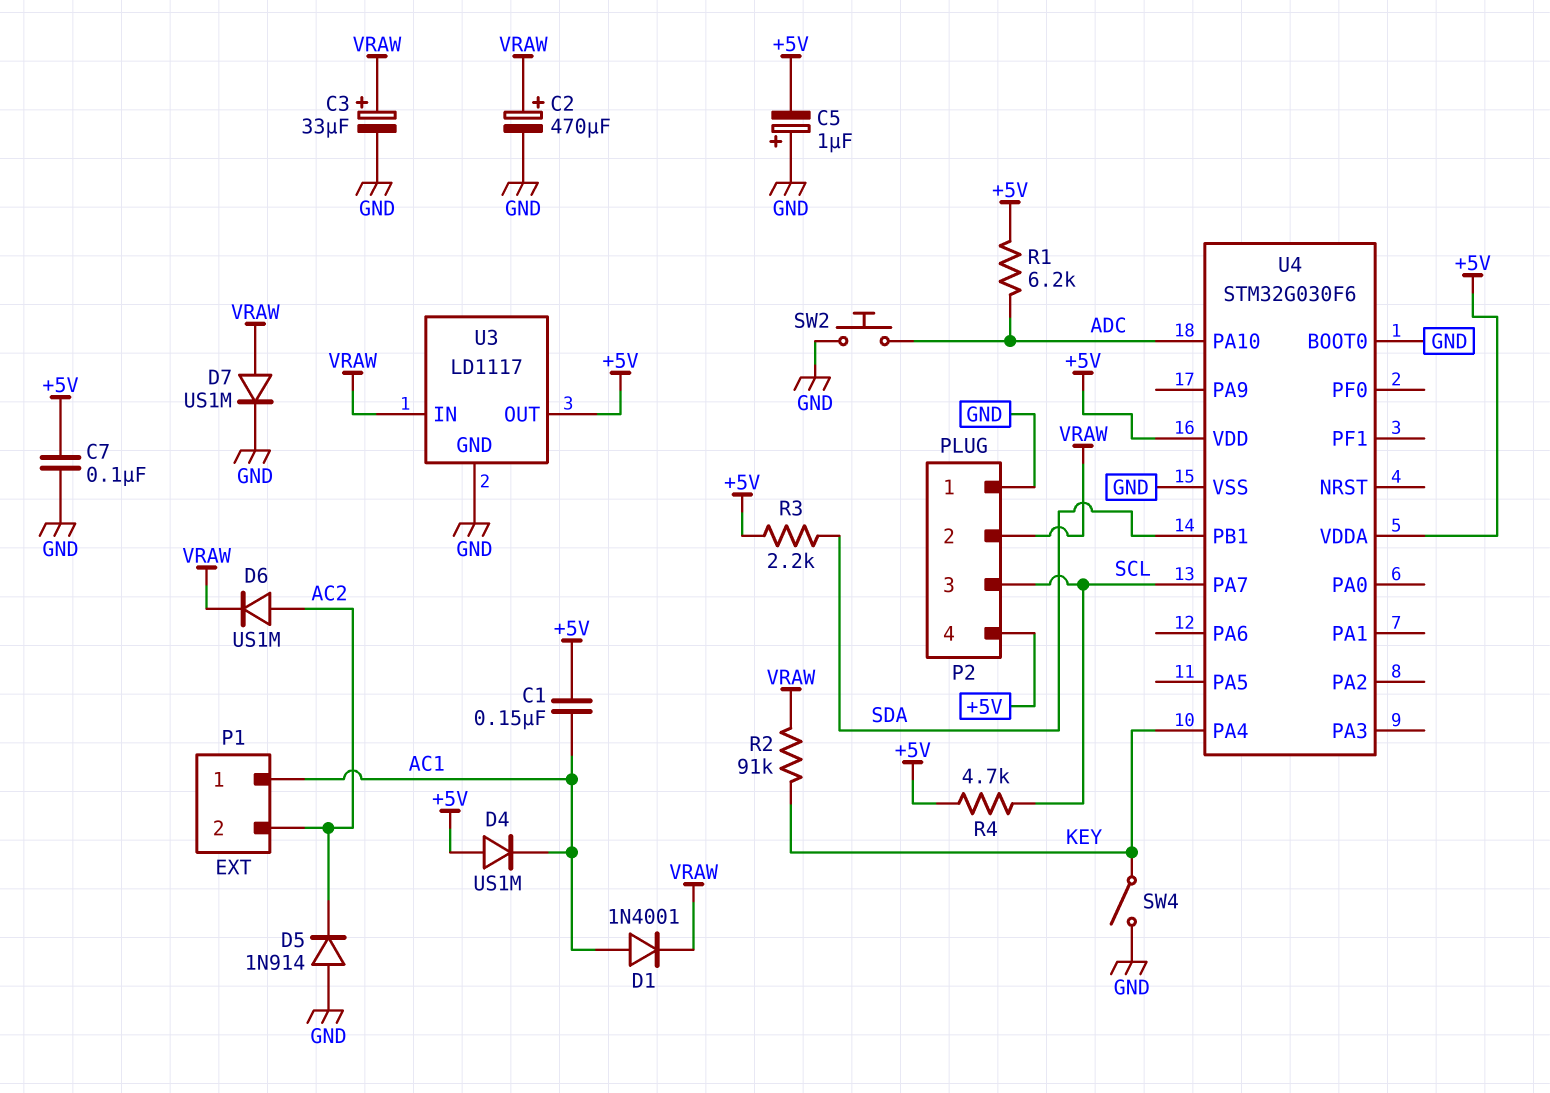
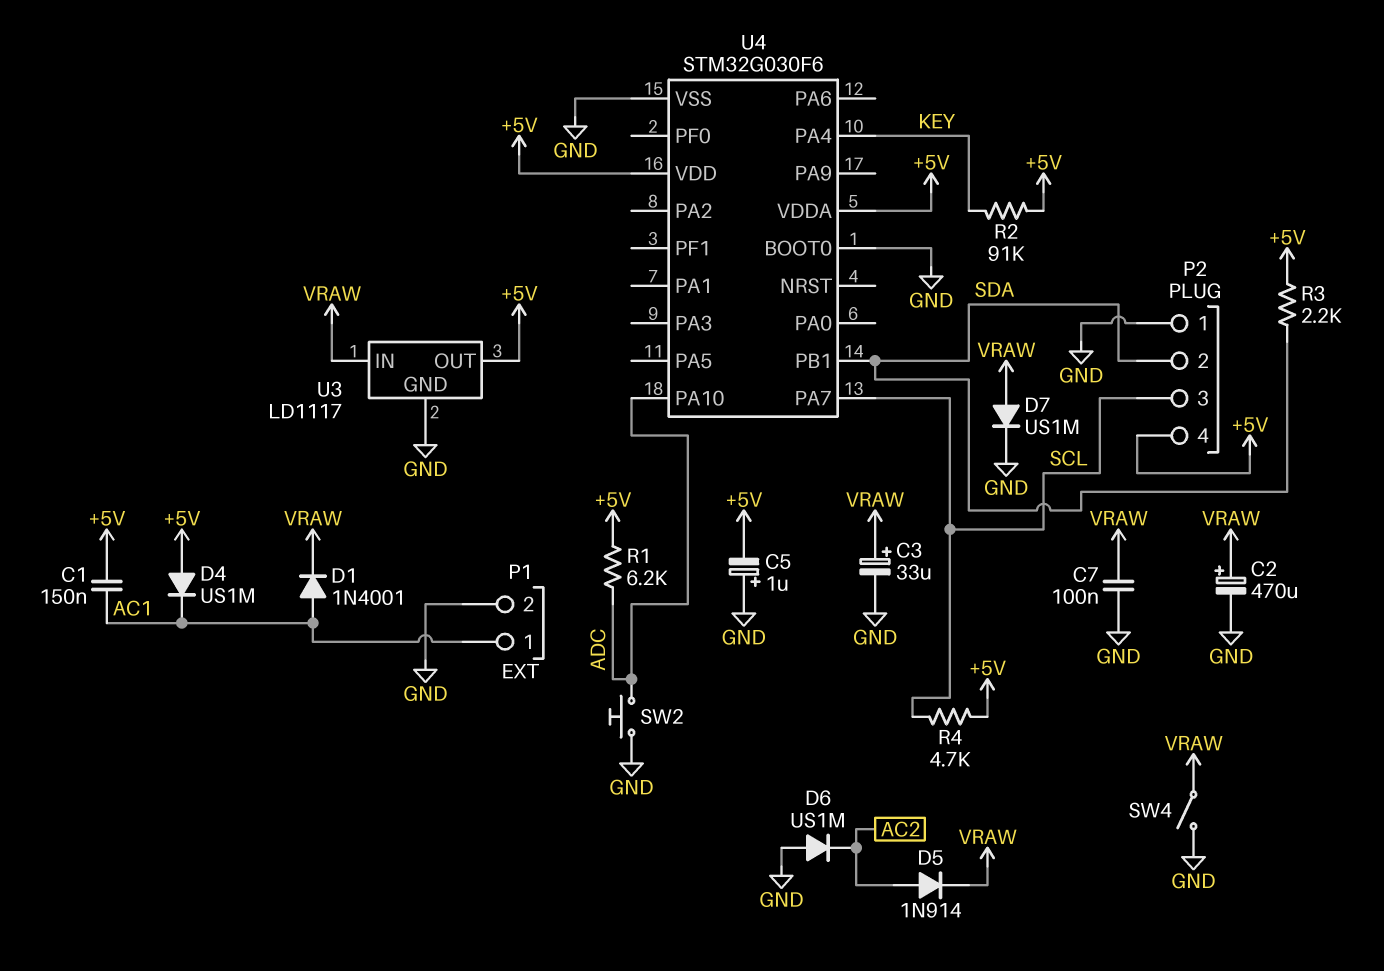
C7: 100nF (+5V, GND) -> 100nF (GND, VRAW)
D5: diode 1N914 (A GND, K AC2) -> diode 1N914 (A AC2, K VRAW)
D6: diode US1M (A AC2, K VRAW) -> diode US1M (A GND, K AC2)
P1 pin 2: AC2 -> GND
P2 pin 2: VRAW -> SDA
R2: 91k (KEY, VRAW) -> 91k (+5V, KEY)
SW4: switch (GND, KEY) -> switch (GND, VRAW)

